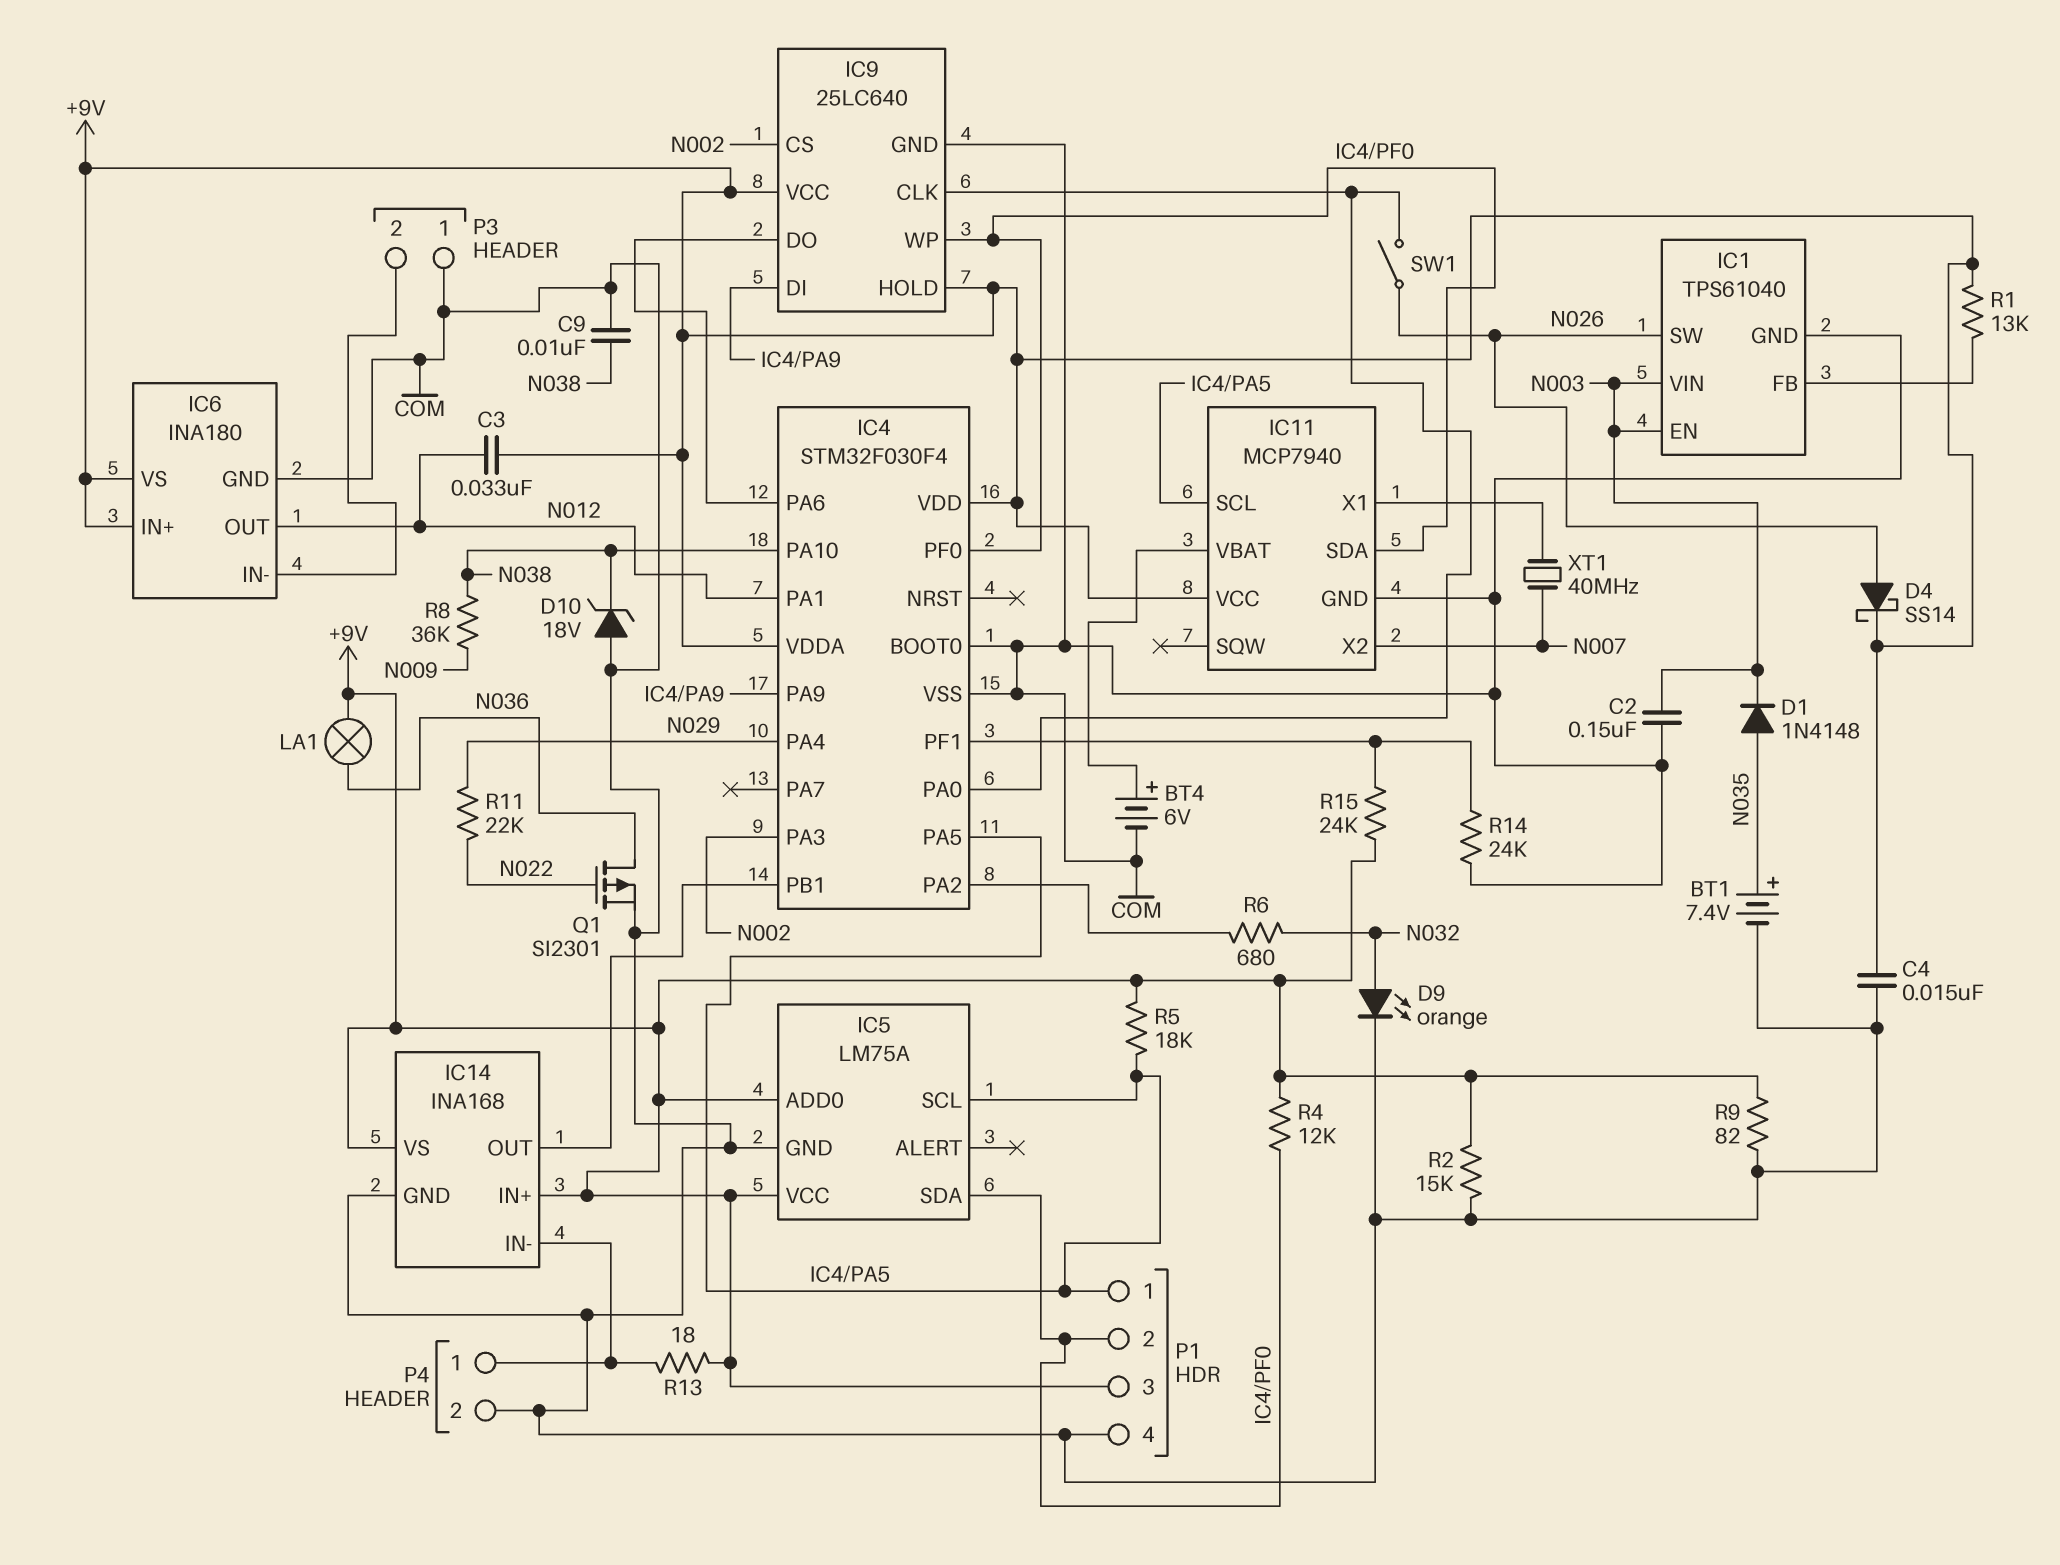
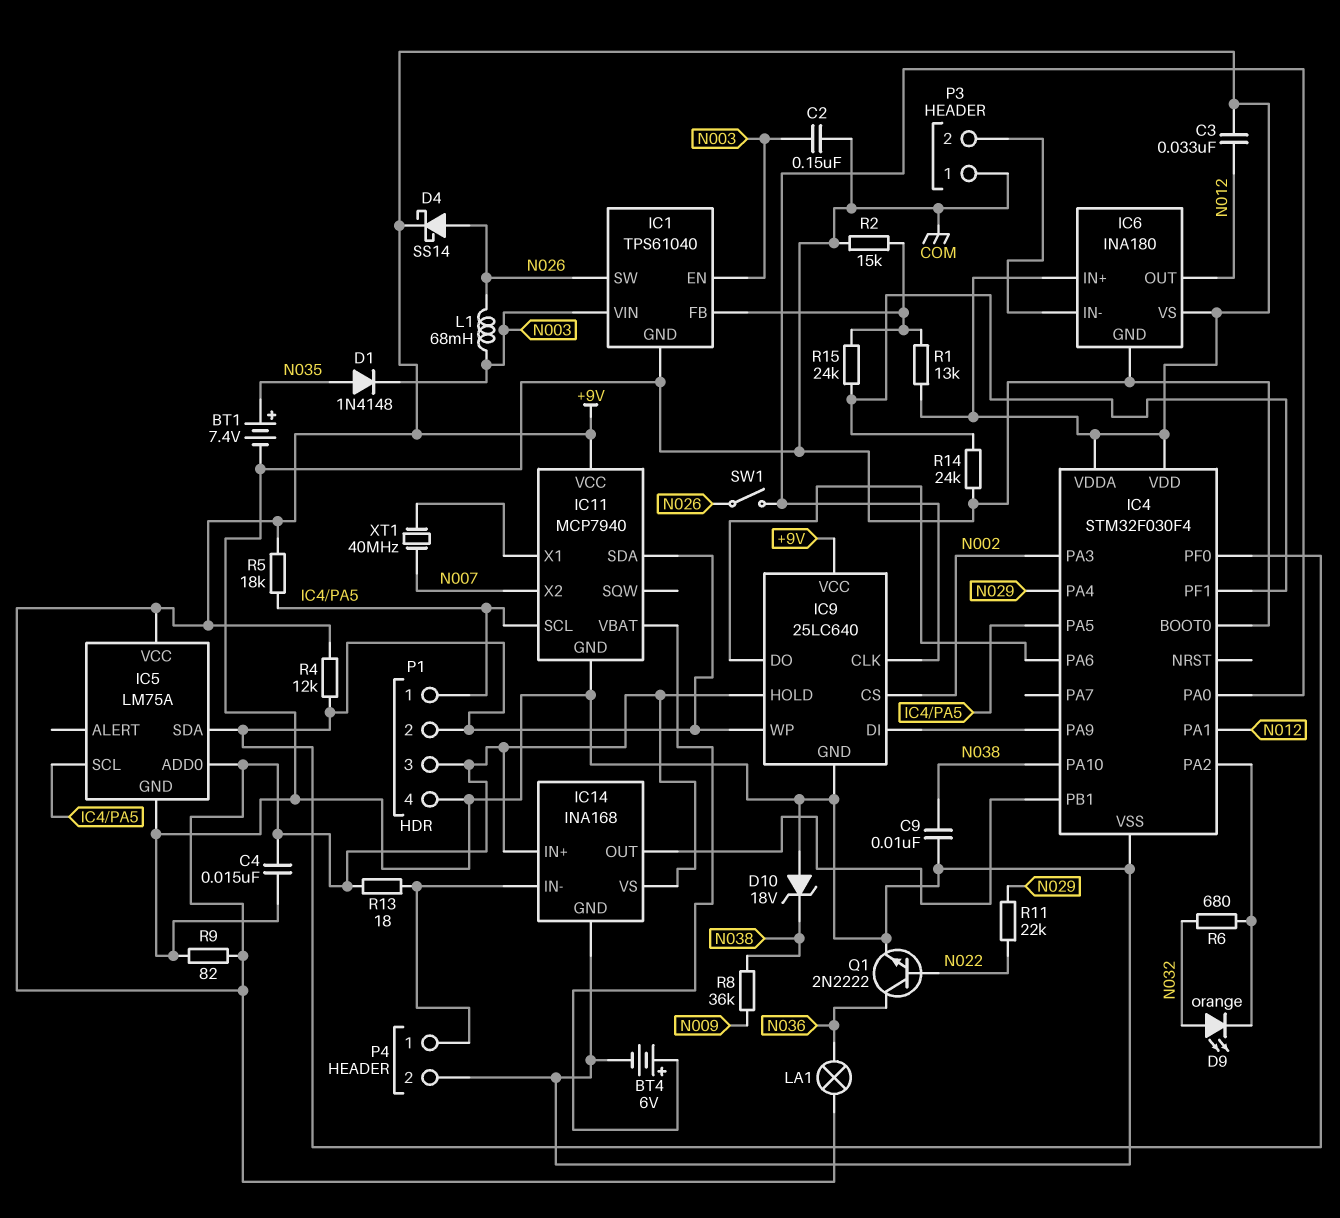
D9: LED orange (A N032, K COM) -> LED orange (A N032, K IC4/PA2)
L1: none -> 68mH (N003, N026)
Q1: PMOS SI2301 (G N022, D N036, S COM) -> NPN 2N2222 (B N022, C N036, E COM)
R2: 15k (+9V, COM) -> 15k (COM, IC1/FB)
R15: 24k (+9V, IC4/PF1) -> 24k (IC1/FB, IC4/PF1)

